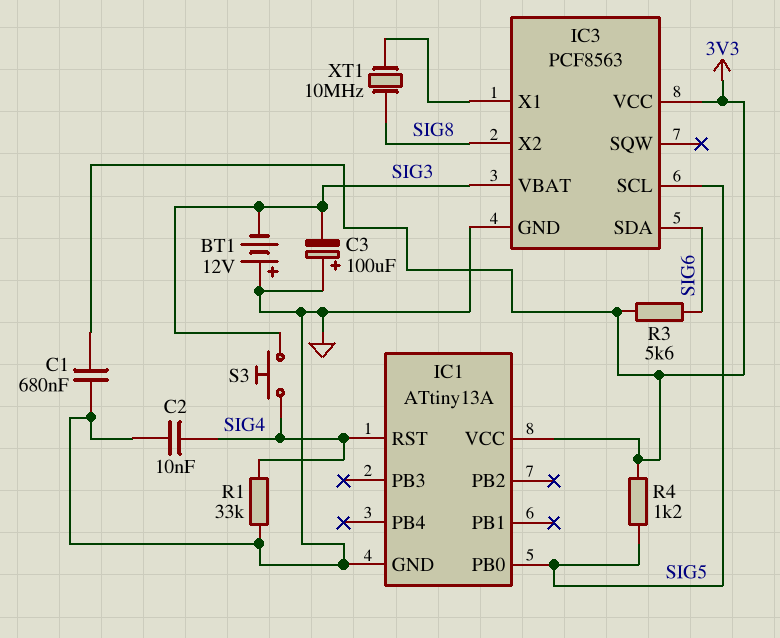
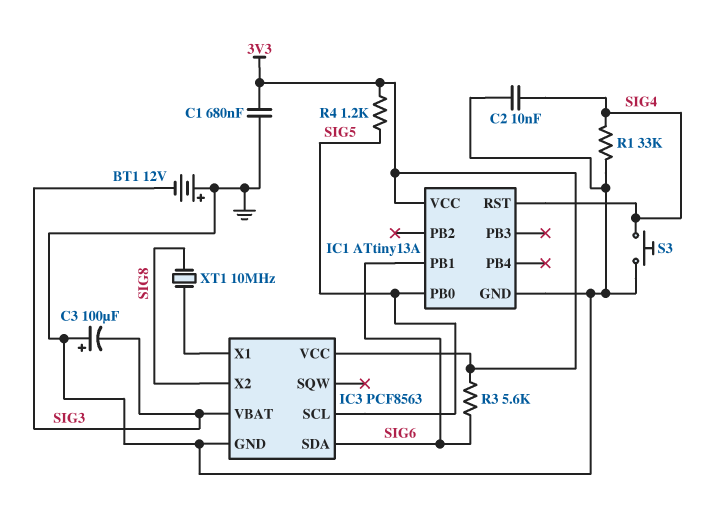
IC1 pin PB1: none -> SIG6
S3: button (SIG3, SIG4) -> button (GND, SIG4)

